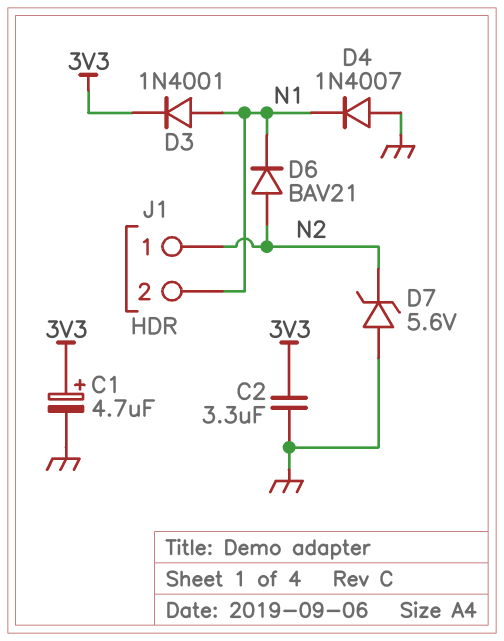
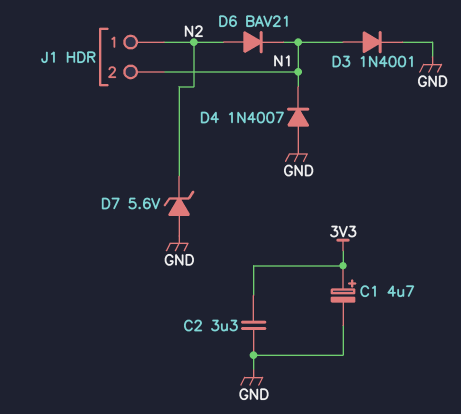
D3: diode 1N4001 (A N1, K 3V3) -> diode 1N4001 (A N1, K GND)

